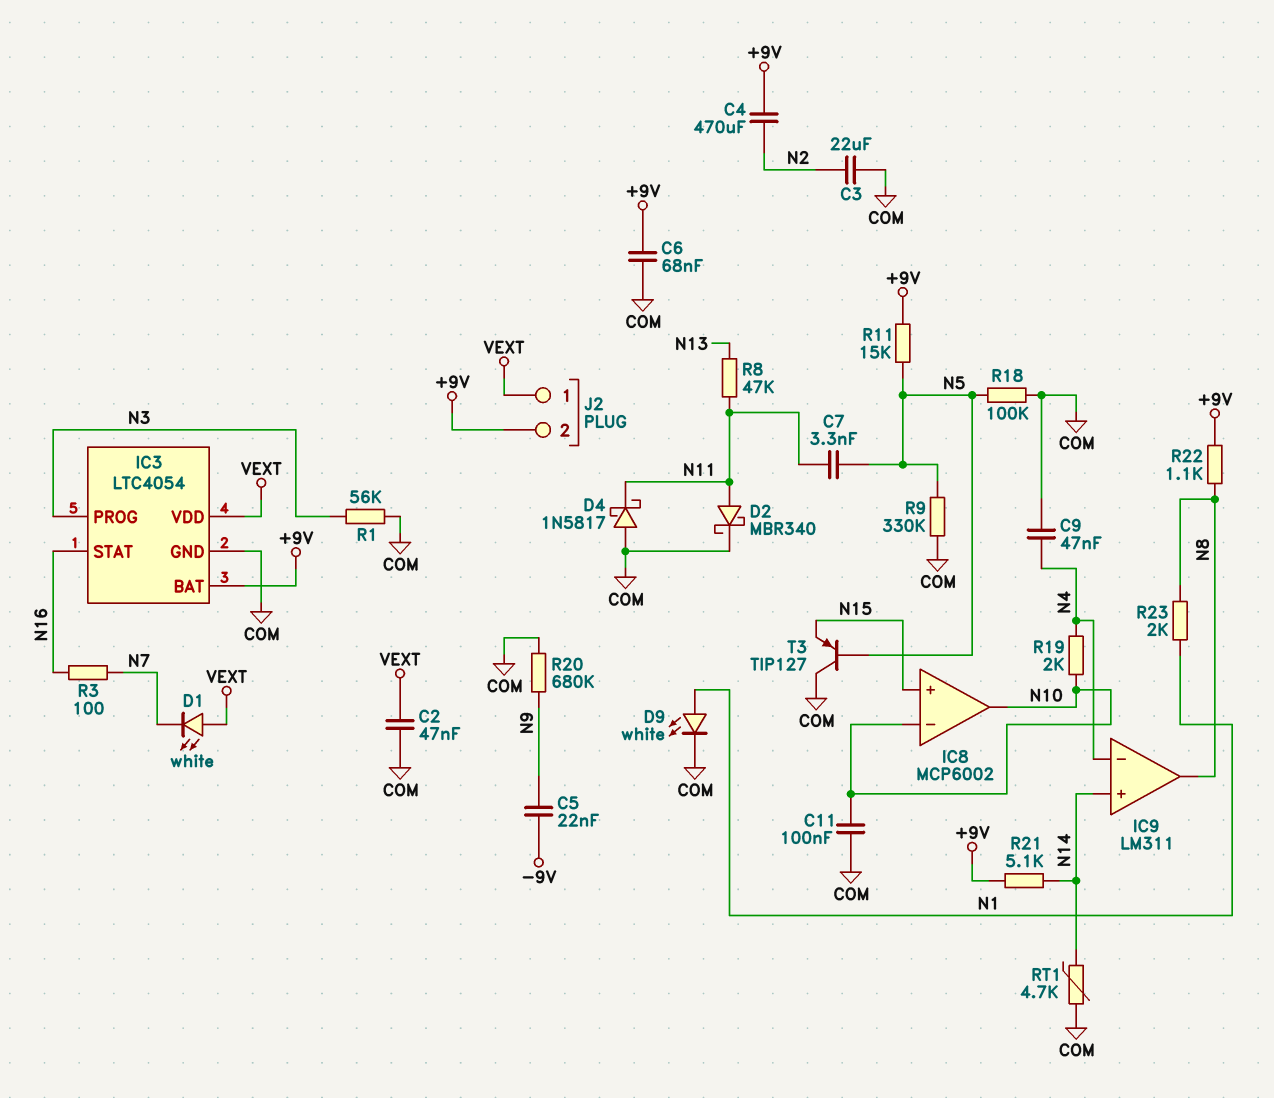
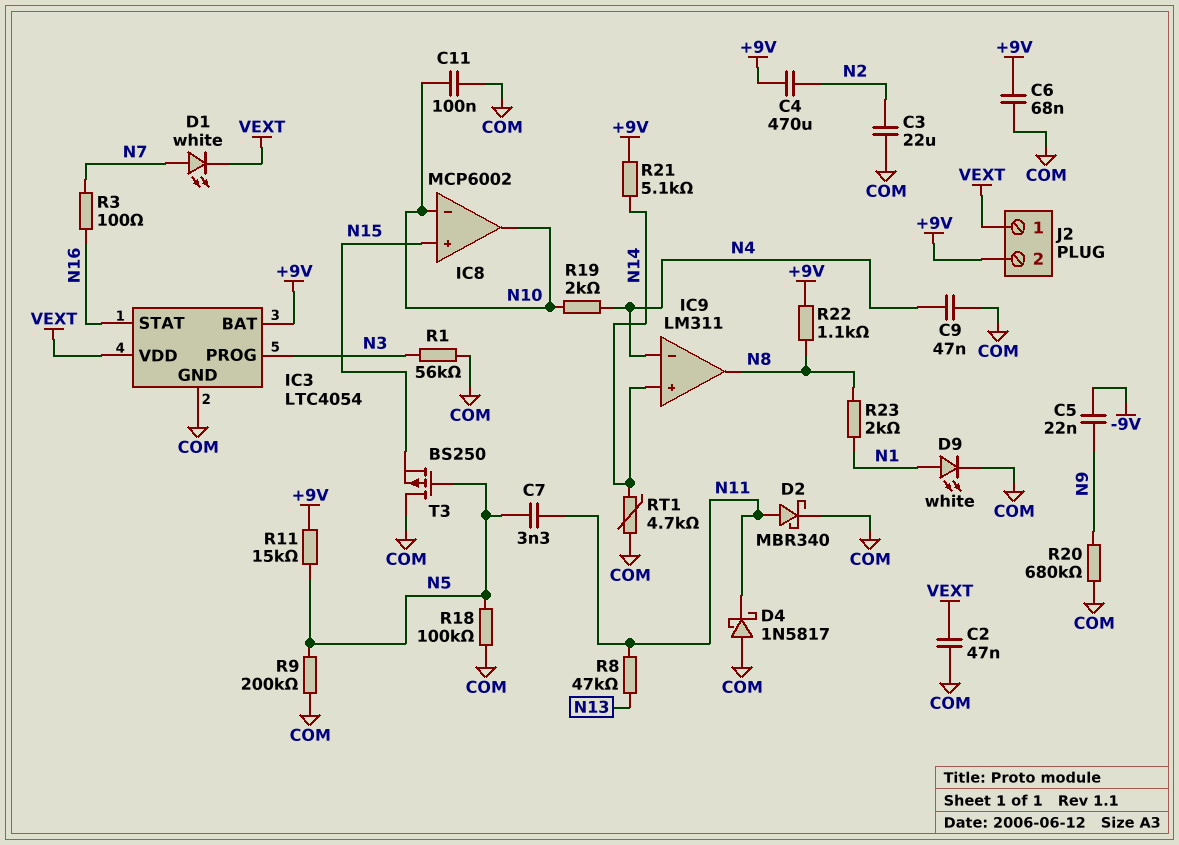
D1: LED white (A VEXT, K N7) -> LED white (A N7, K VEXT)
R9: 330k (COM, N5) -> 200k (COM, N5)
T3: PNP TIP127 (B N5, C COM, E N15) -> PMOS BS250 (G N5, D COM, S N15)

